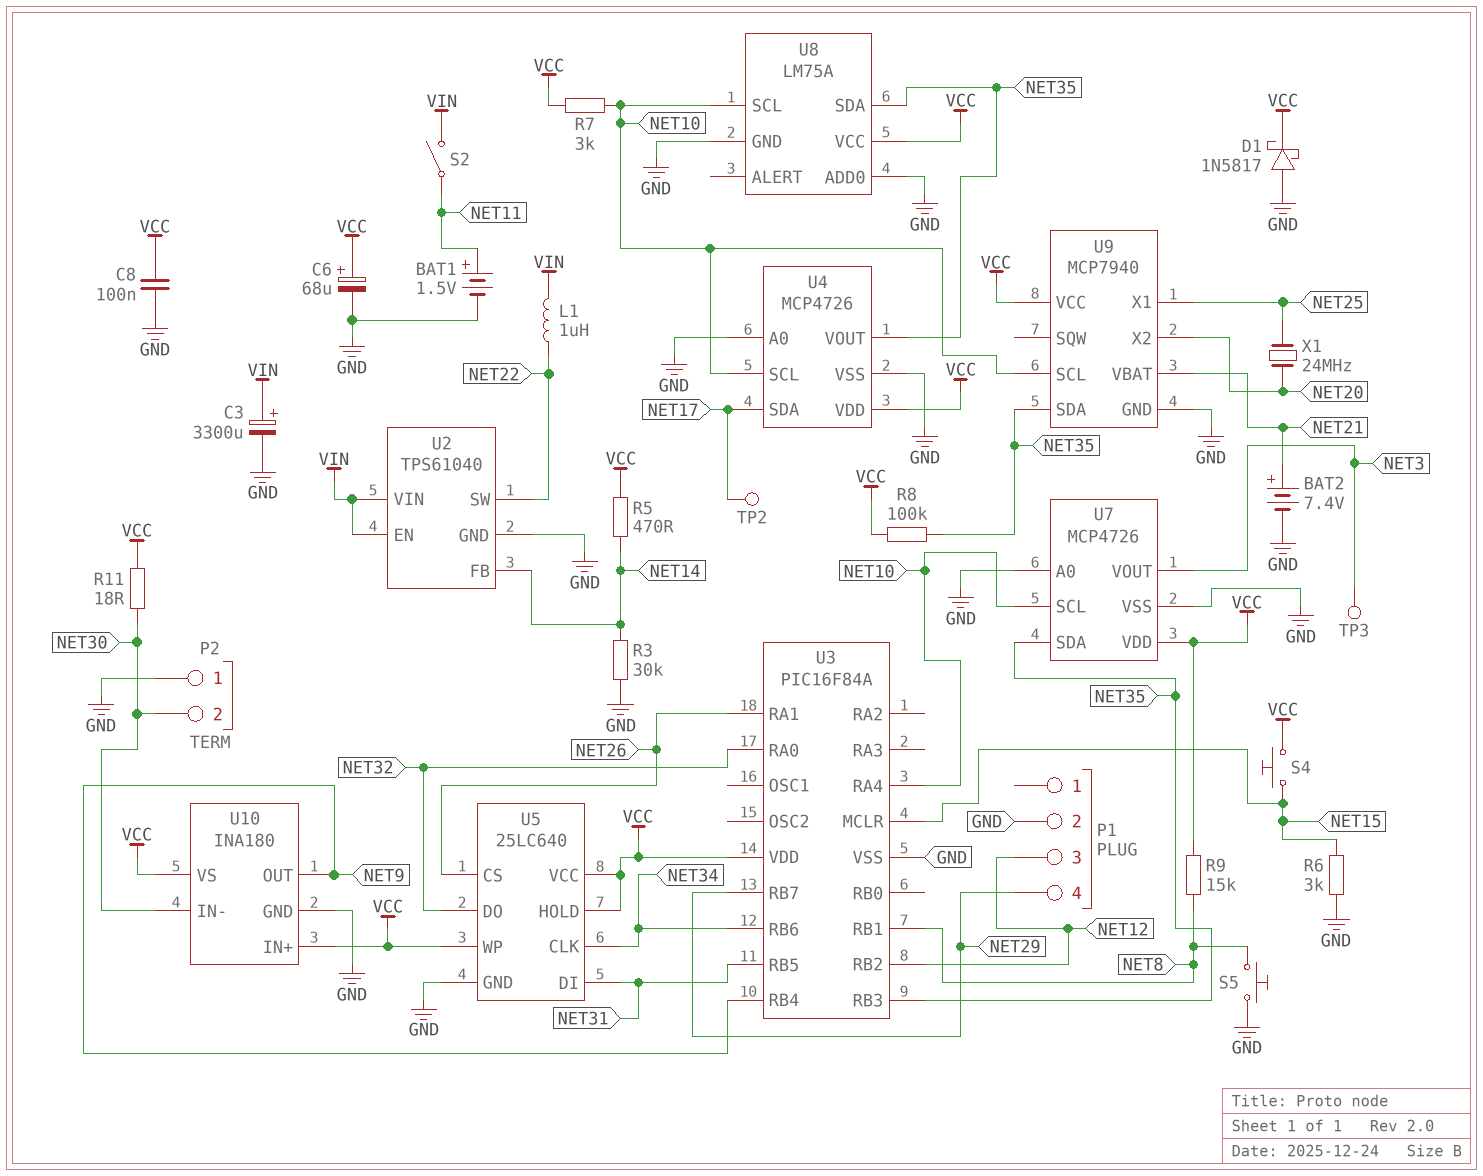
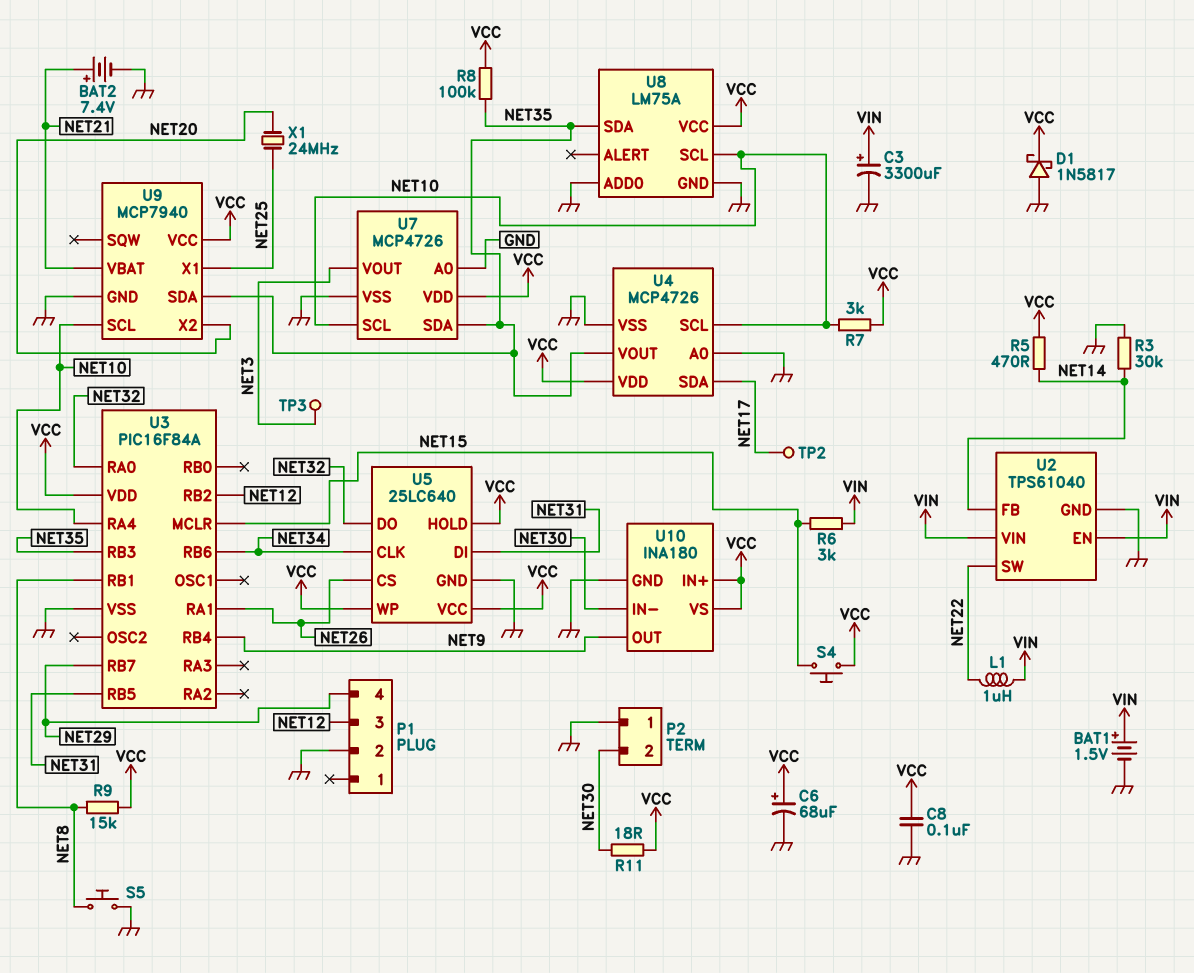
BAT1: 1.5V (plus NET11, minus GND) -> 1.5V (plus VIN, minus GND)
R6: 3k (GND, NET15) -> 3k (NET15, VIN)
S2: switch (NET11, VIN) -> none

